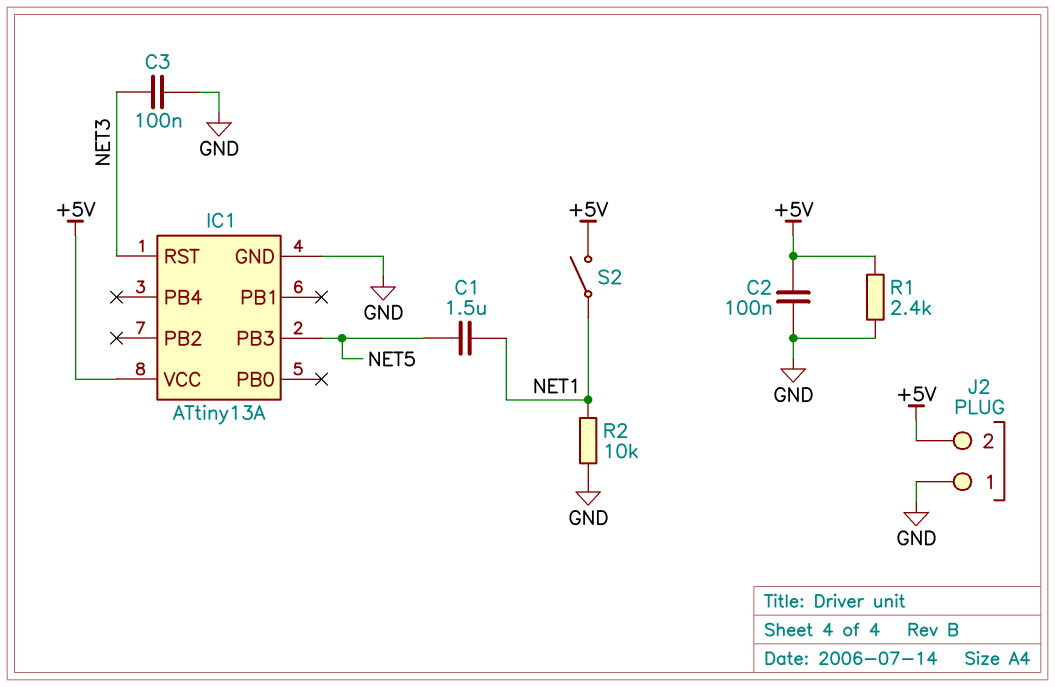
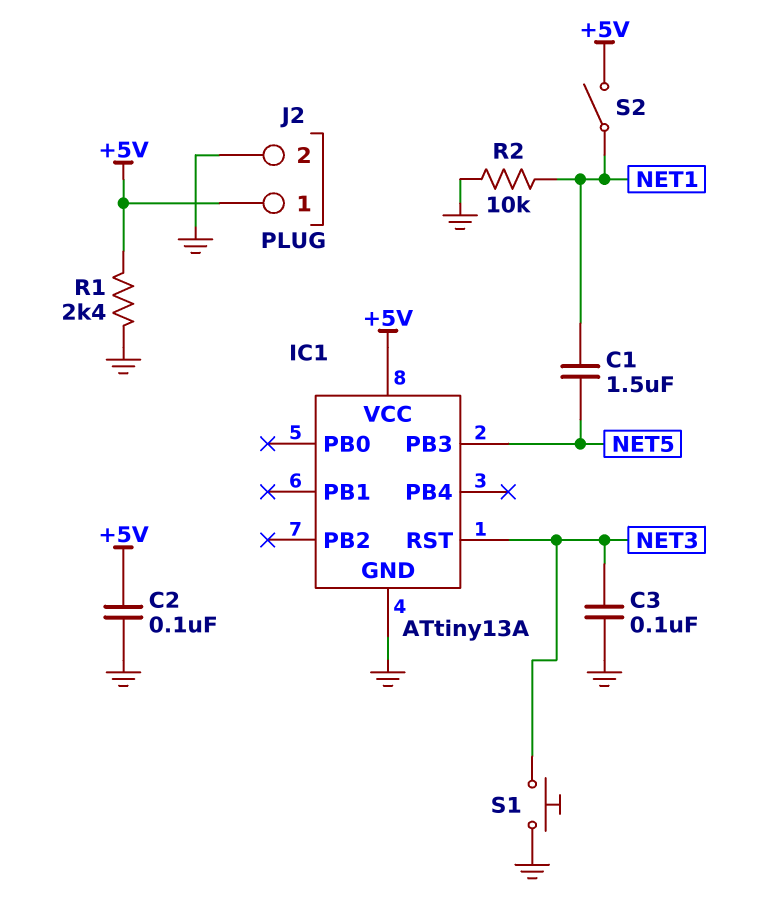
J2 pin 1: GND -> +5V
J2 pin 2: +5V -> GND
S1: none -> button (GND, NET3)

